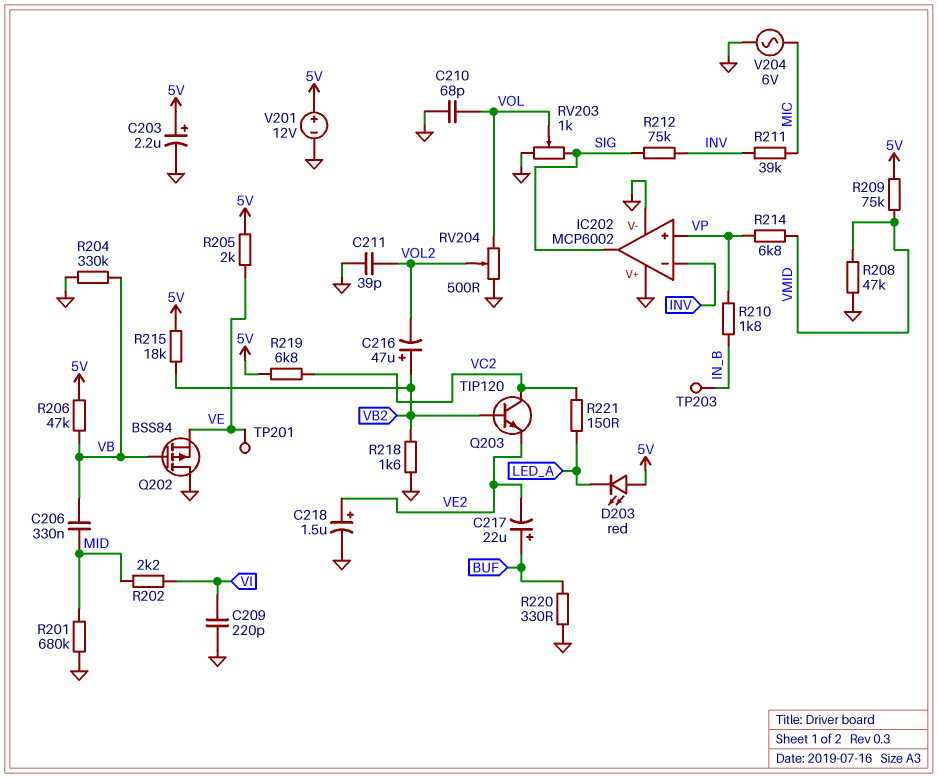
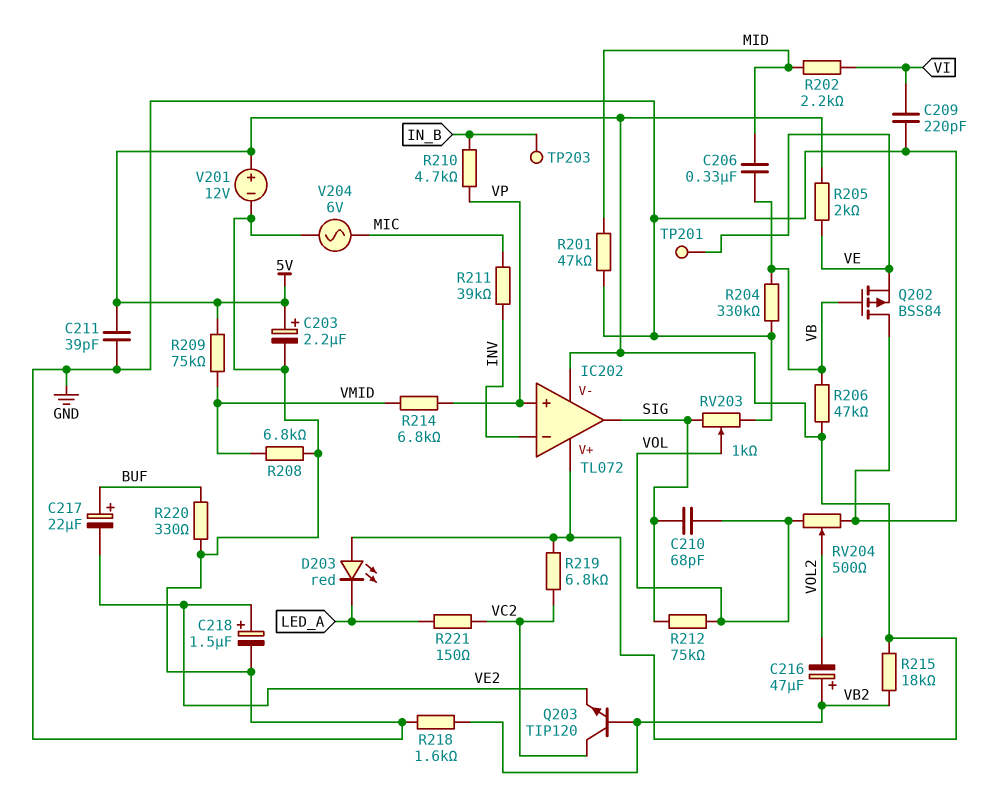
C210: 68pF (GND, VOL) -> 68pF (SIG, VOL)
C211: 39pF (GND, VOL2) -> 39pF (5V, GND)
IC202: MCP6002 -> TL072
IC202 pin V+: GND -> 5V
IC202 pin V-: GND -> 5V
R201: 680k (GND, MID) -> 47k (GND, MID)
R208: 47k (GND, VMID) -> 6.8k (GND, VMID)
R210: 1.8k (IN_B, VP) -> 4.7k (IN_B, VP)
R212: 75k (INV, SIG) -> 75k (SIG, VOL)

